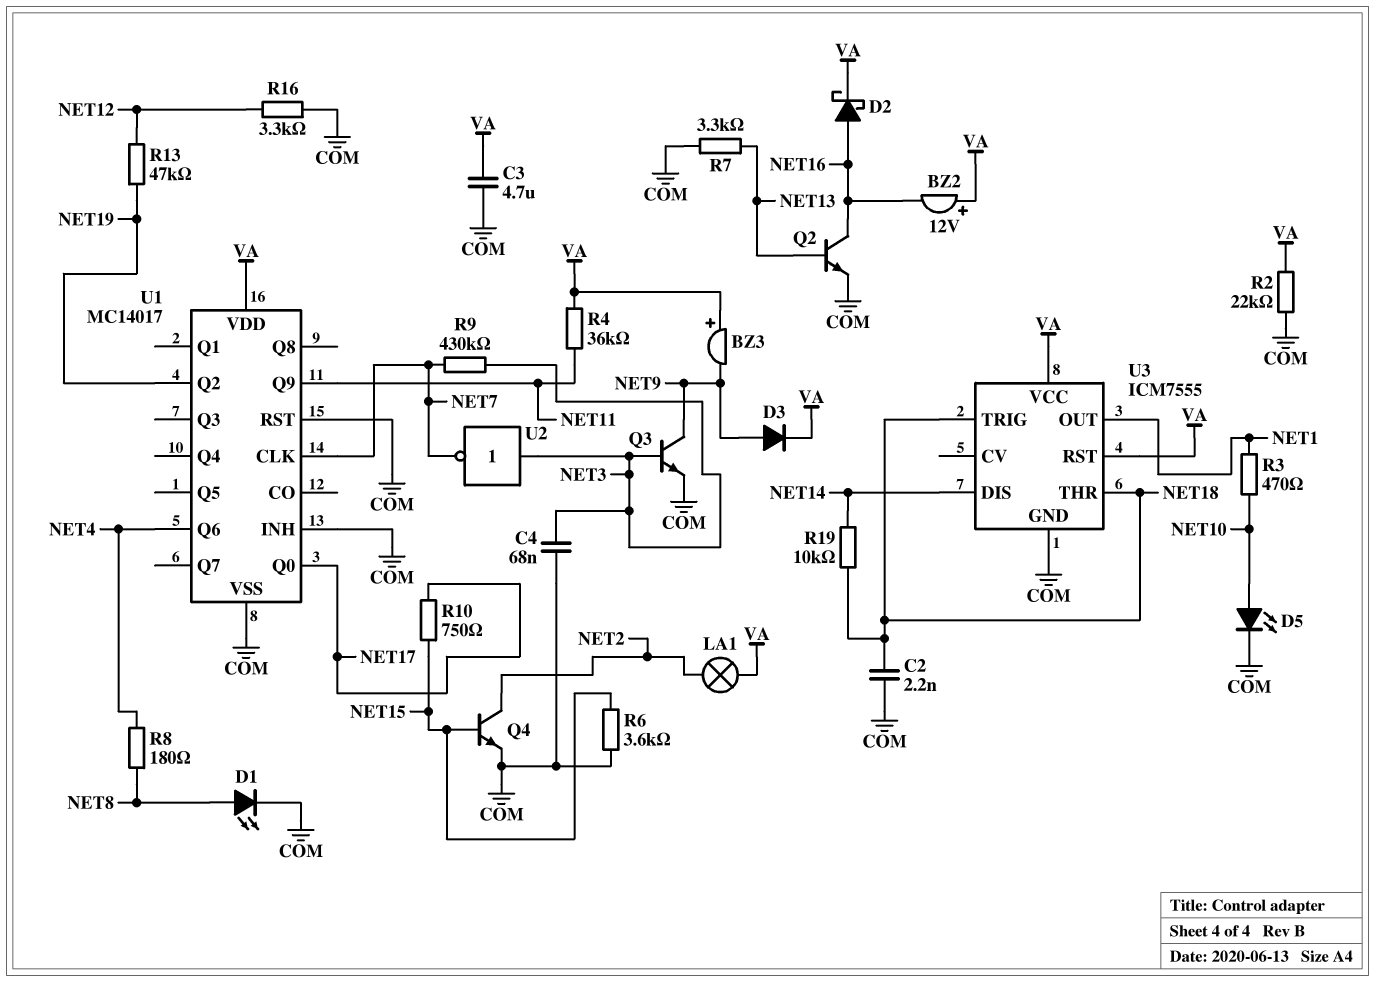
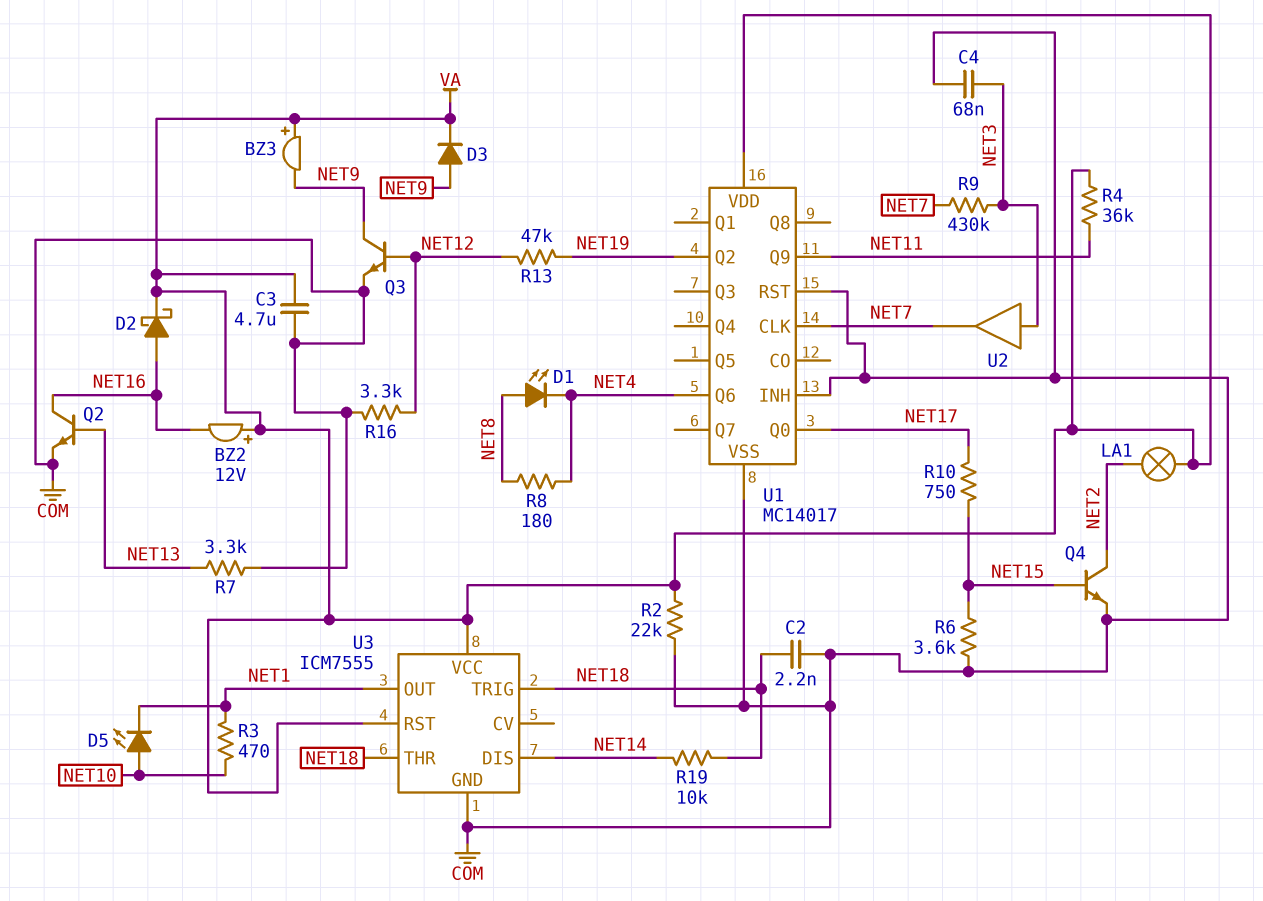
D1: LED (A NET8, K COM) -> LED (A NET8, K NET4)
D5: LED (A NET10, K COM) -> LED (A NET10, K NET1)
Q3: NPN (B NET3, C NET9, E COM) -> NPN (B NET12, C NET9, E COM)
U2: NOT (in NET3, out NET7) -> buffer (in NET3, out NET7)

